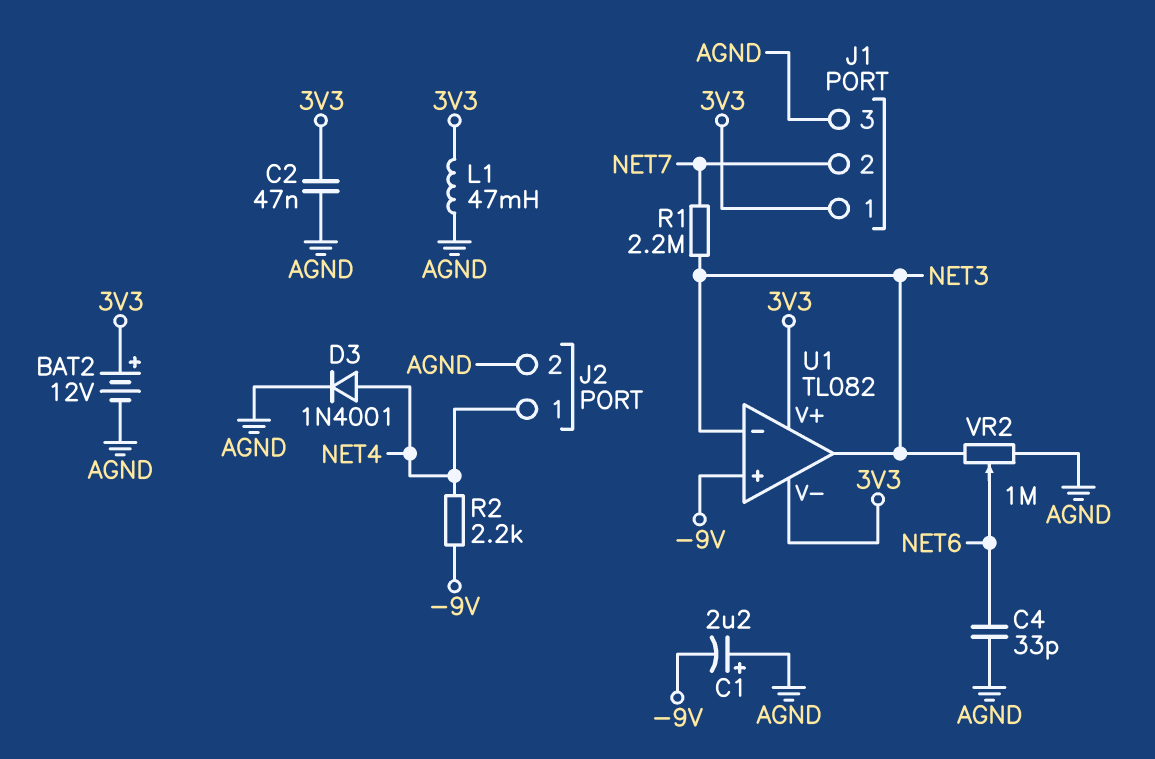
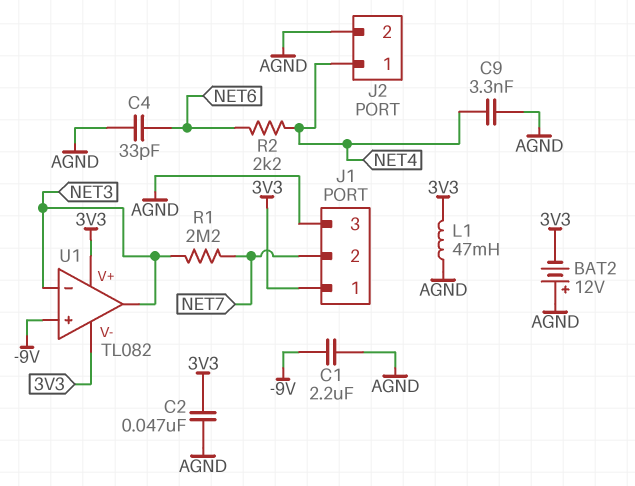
BAT2: 12V (plus 3V3, minus AGND) -> 12V (plus AGND, minus 3V3)
C1: 2.2uF (plus AGND, minus -9V) -> 2.2uF (-9V, AGND)
C9: none -> 3.3nF (AGND, NET4)
D3: diode 1N4001 (A NET4, K AGND) -> none
R2: 2.2k (-9V, NET4) -> 2.2k (NET4, NET6)
VR2: 1M (AGND, NET3, wiper NET6) -> none

